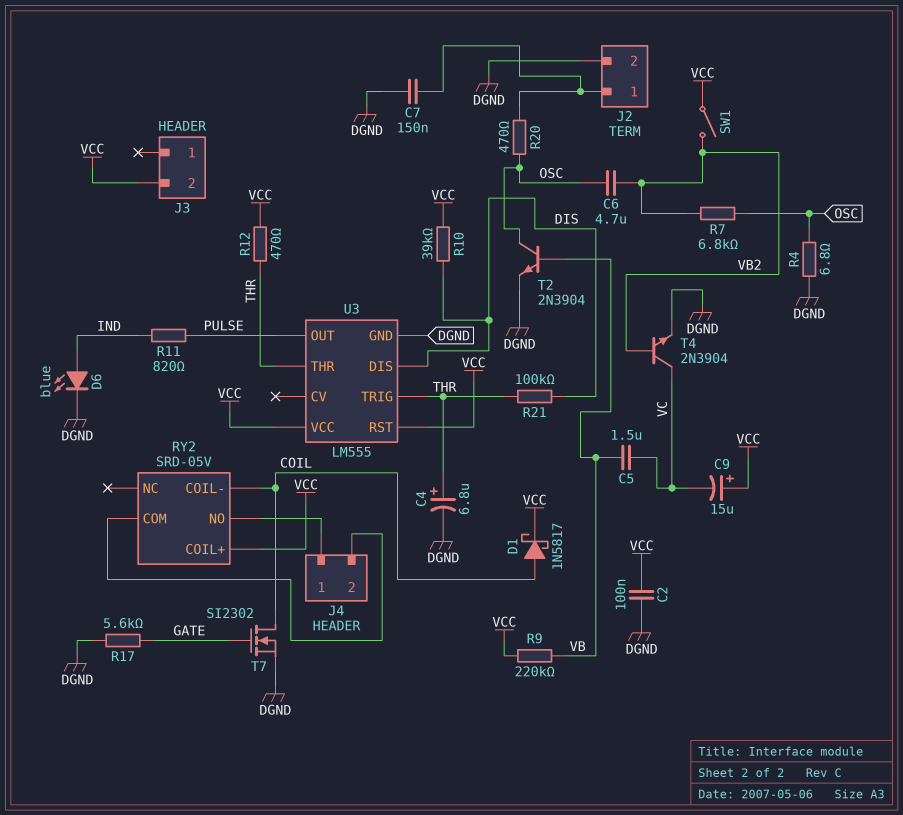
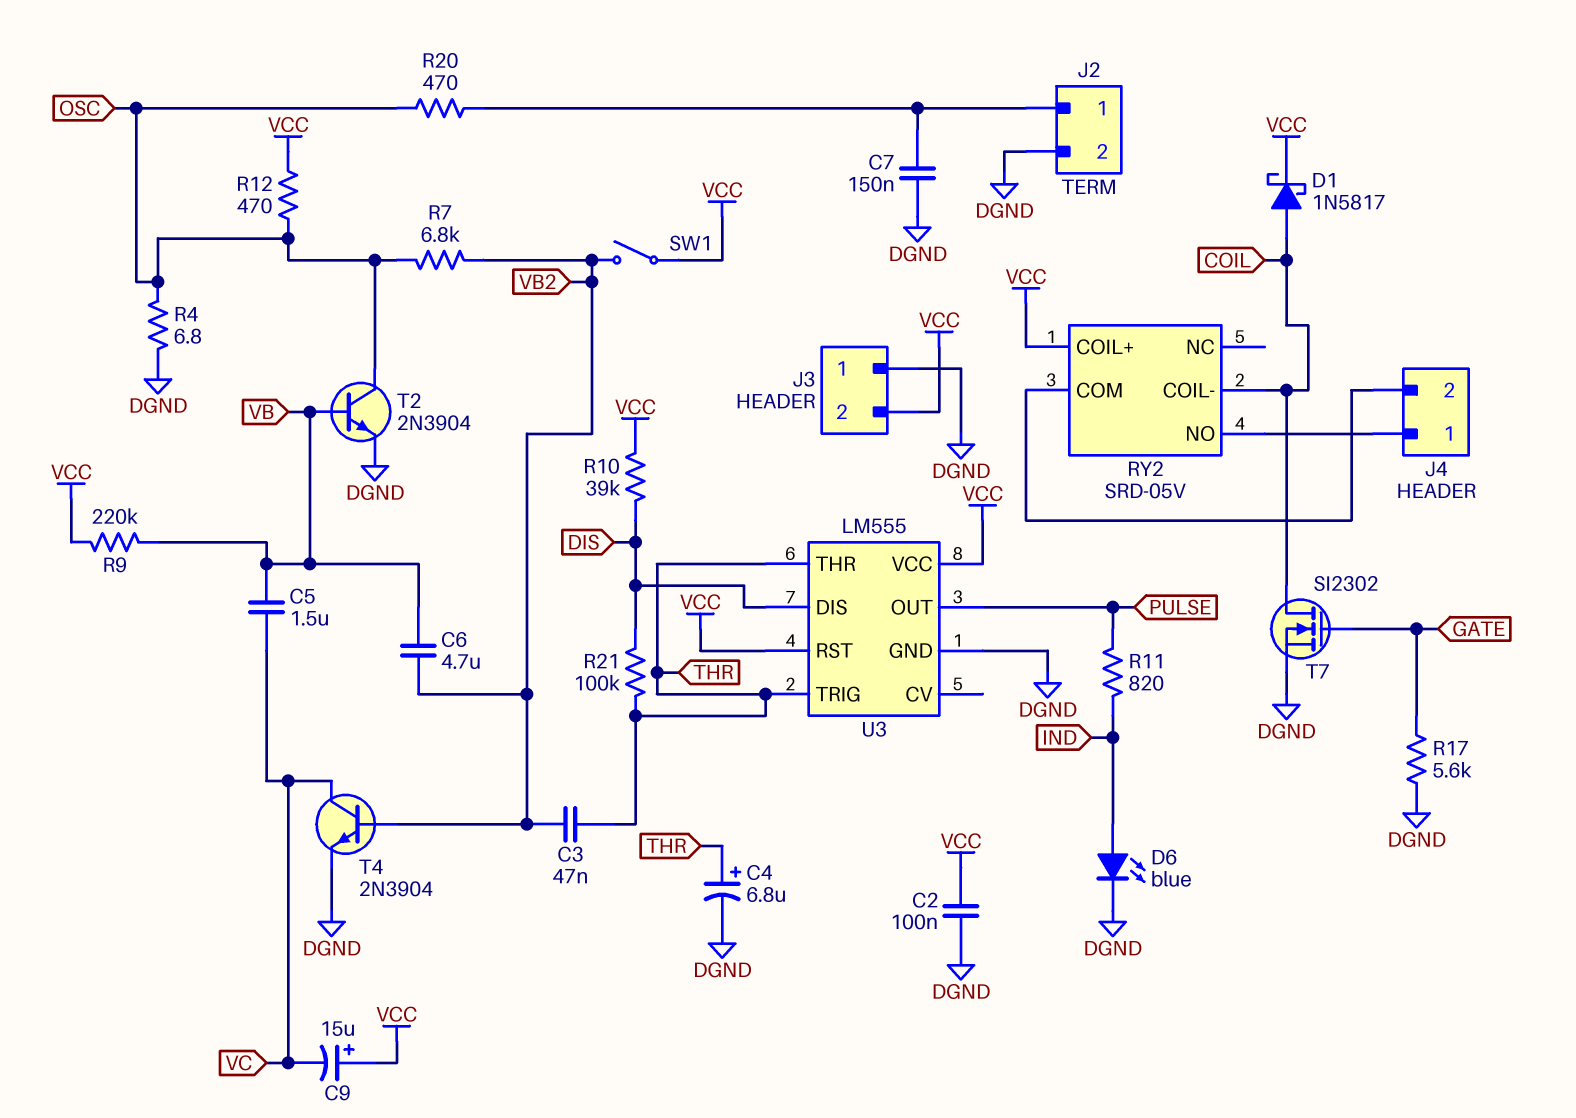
C3: none -> 47nF (THR, VB2)
C6: 4.7uF (OSC, VB2) -> 4.7uF (VB, VB2)
J3 pin 1: none -> DGND
R12: 470 (THR, VCC) -> 470 (OSC, VCC)

